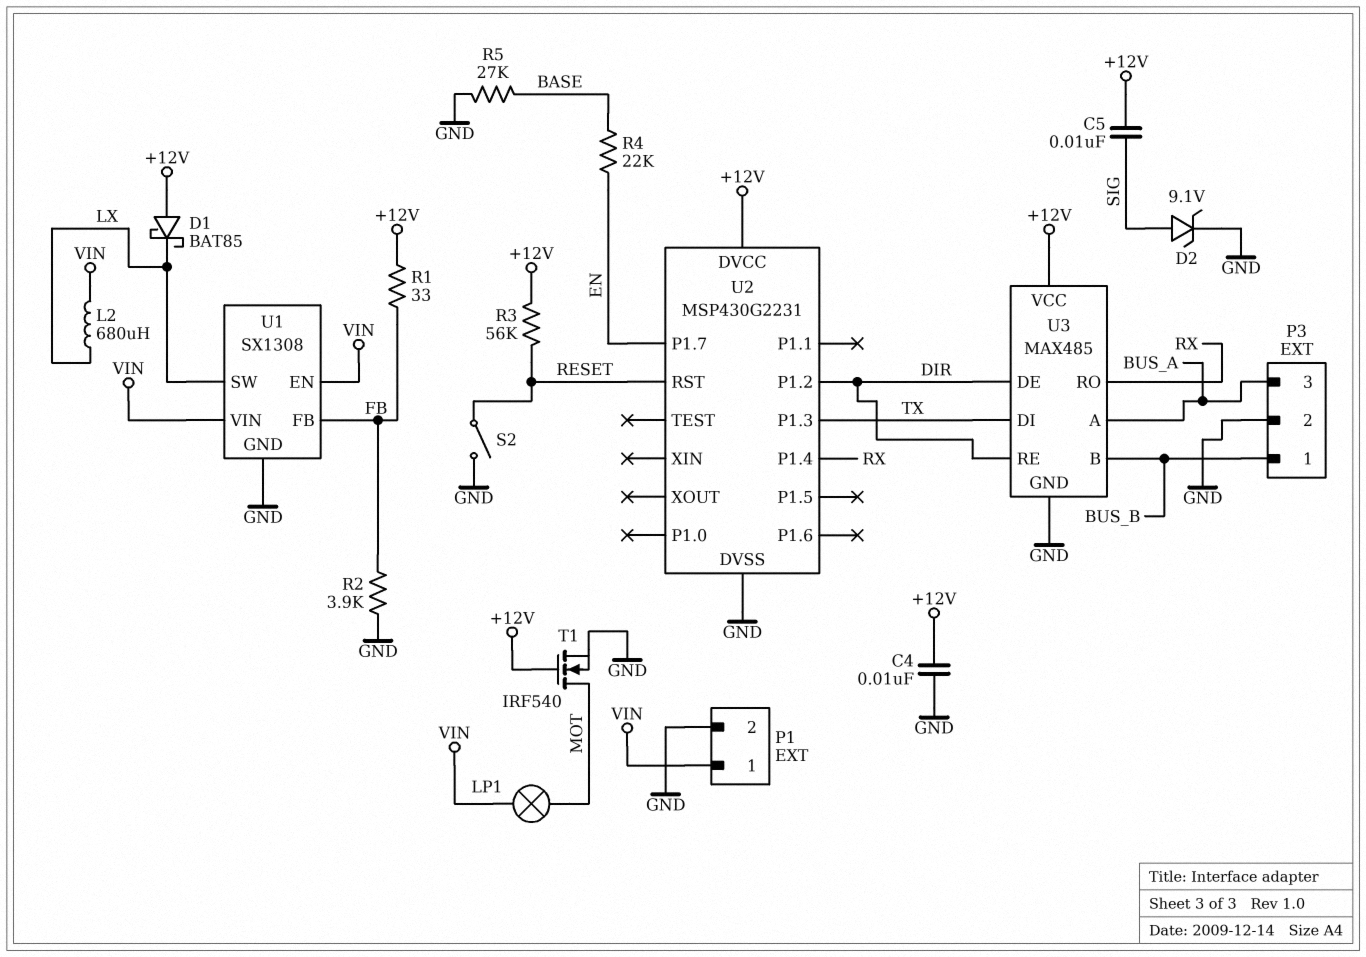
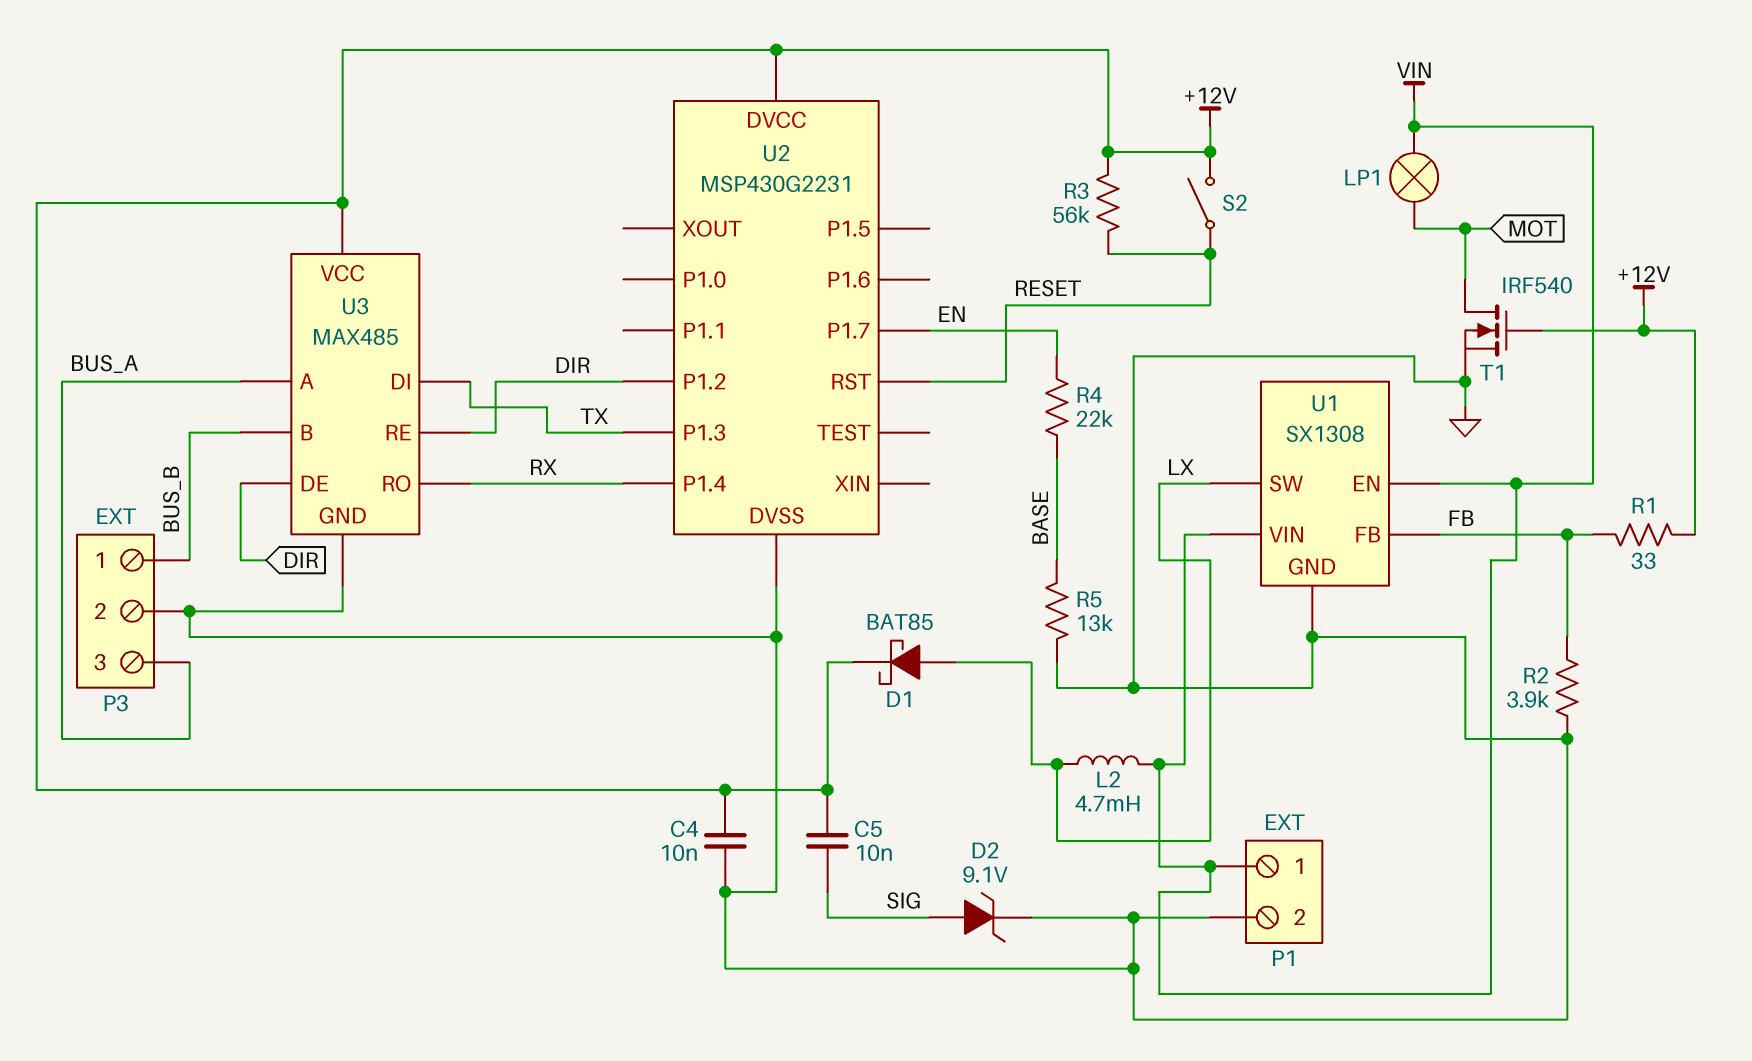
D1: schottky BAT85 (A +12V, K LX) -> schottky BAT85 (A LX, K +12V)
L2: 680uH (LX, VIN) -> 4.7mH (LX, VIN)
R5: 27k (BASE, GND) -> 13k (BASE, GND)
S2: switch (GND, RESET) -> switch (+12V, RESET)

